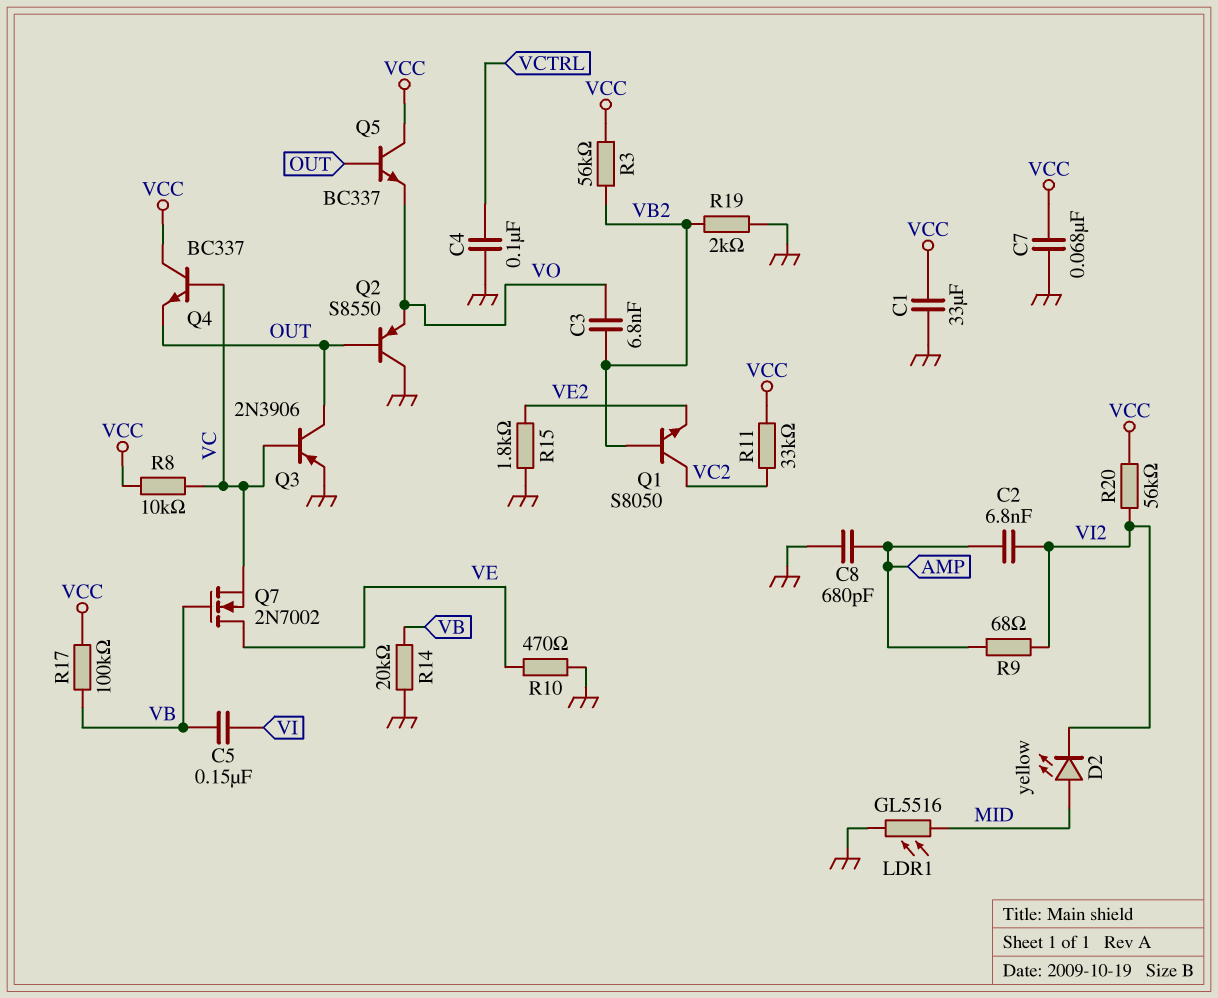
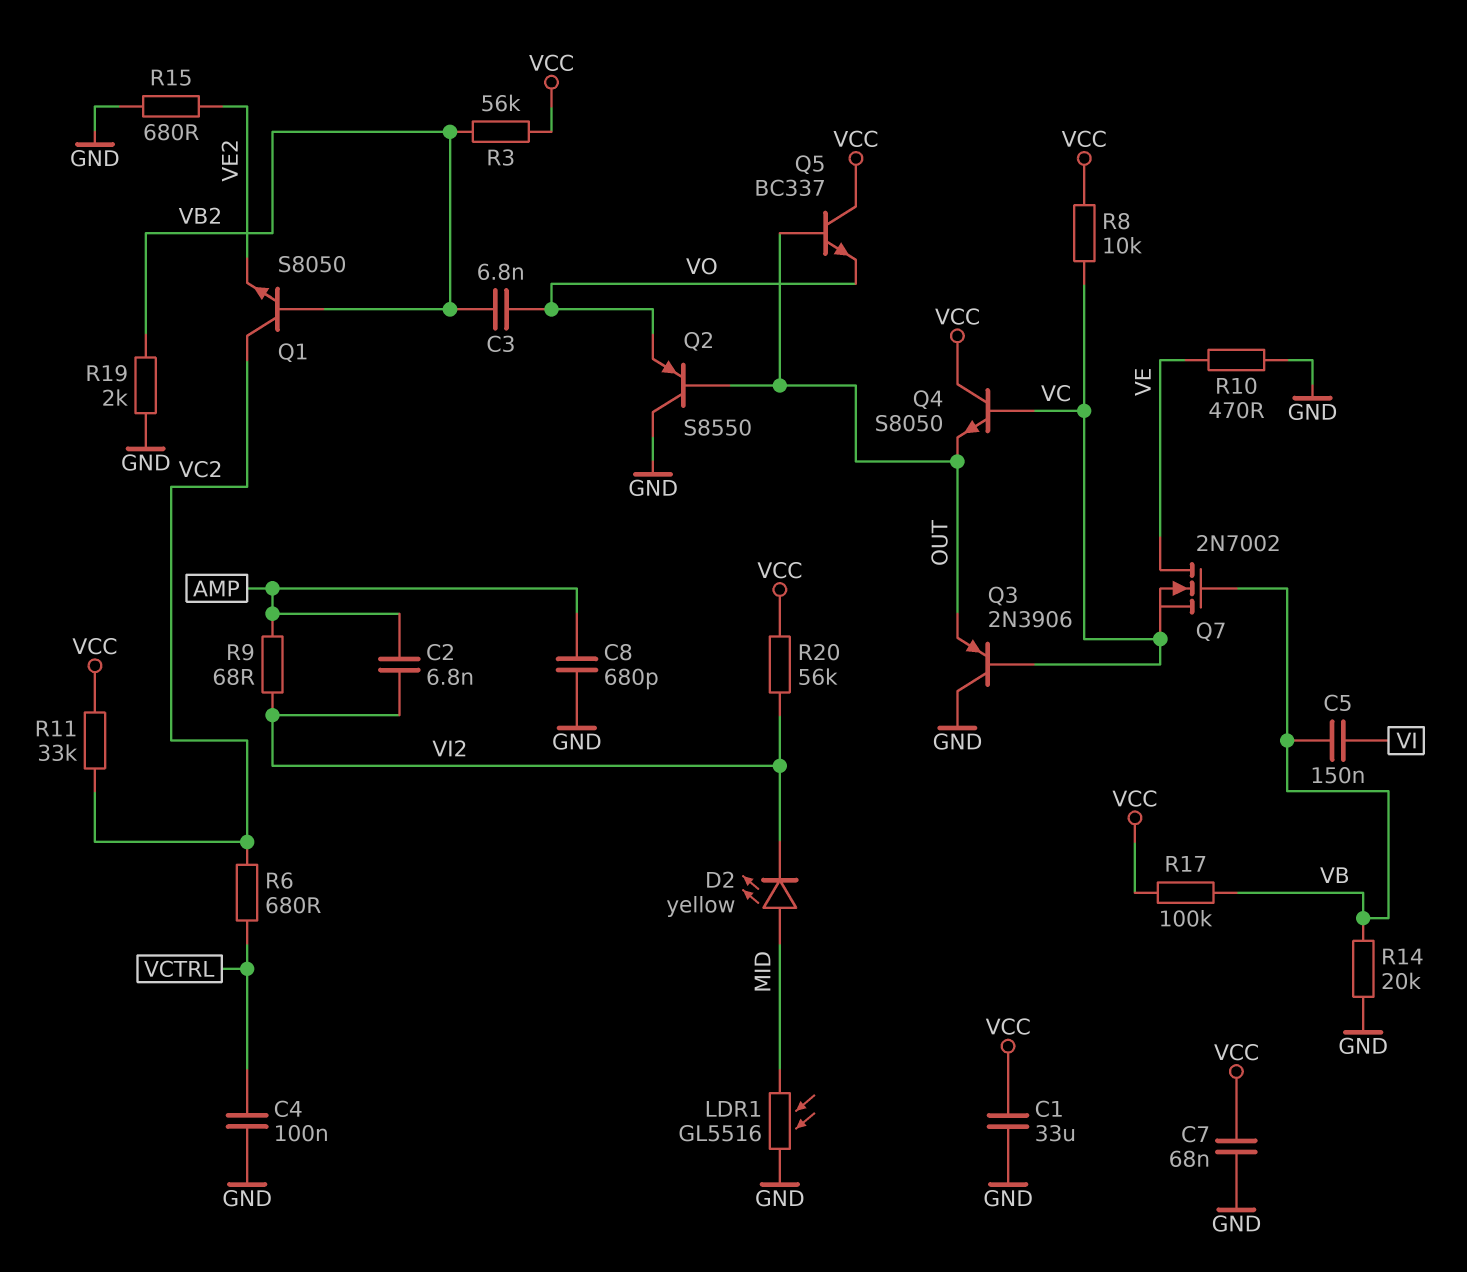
Q3: PNP 2N3906 (B VC, C OUT, E GND) -> PNP 2N3906 (B VC, C GND, E OUT)
Q4: NPN BC337 (B VC, C VCC, E OUT) -> NPN S8050 (B VC, C VCC, E OUT)
R6: none -> 680 (VC2, VCTRL)
R15: 1.8k (GND, VE2) -> 680 (GND, VE2)

